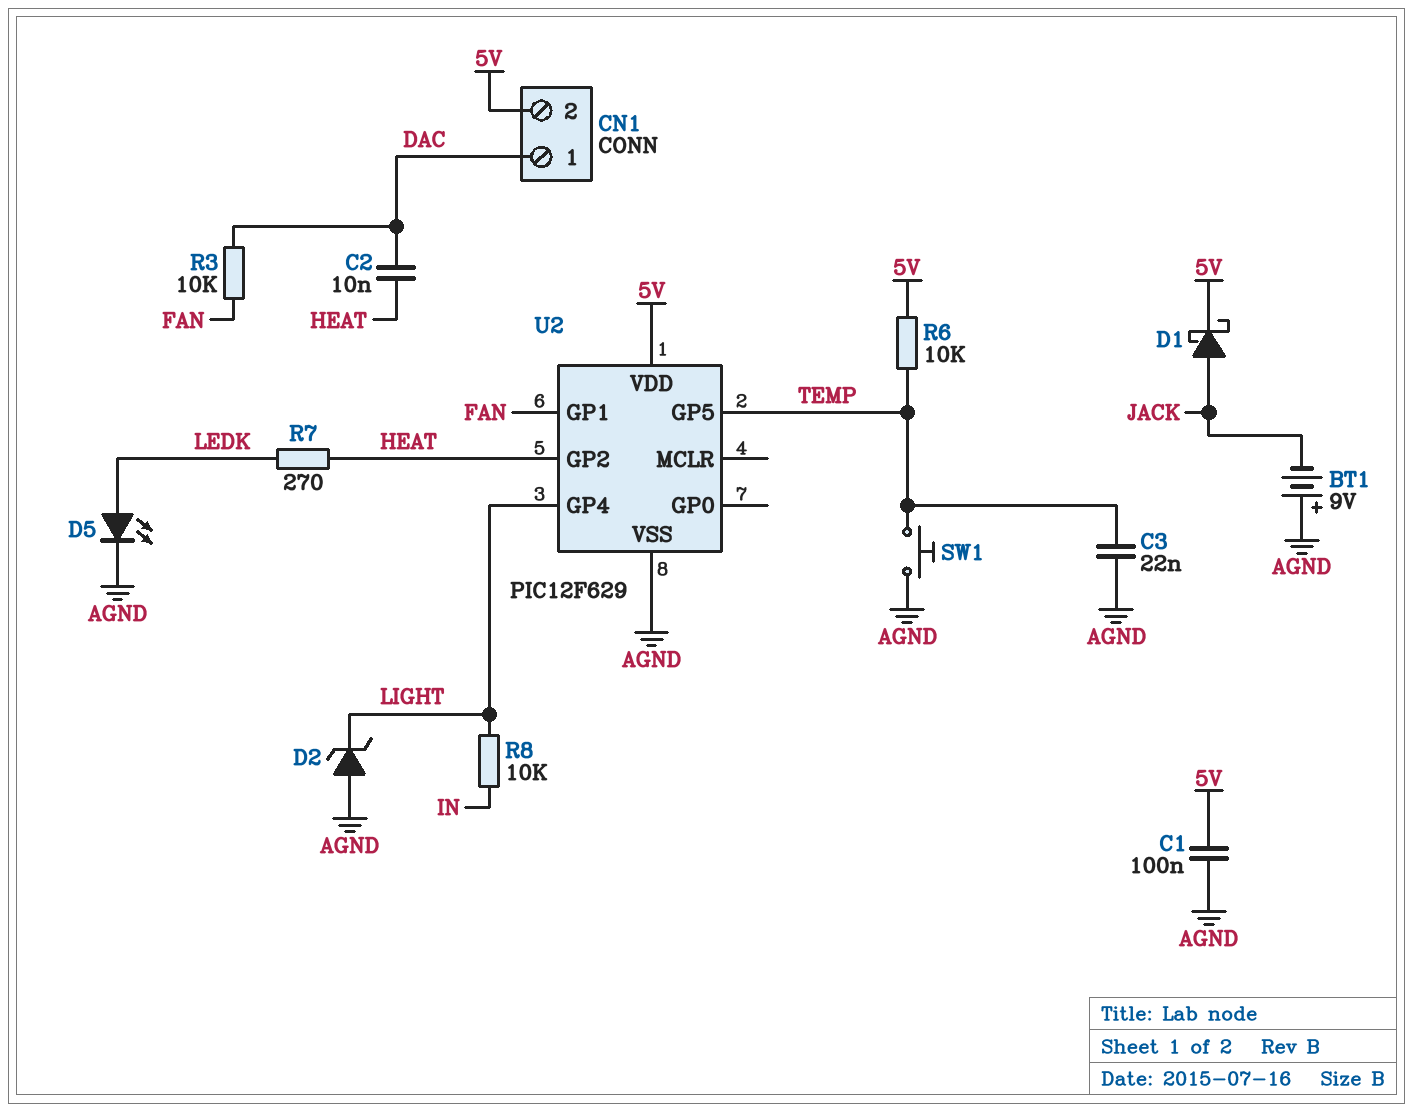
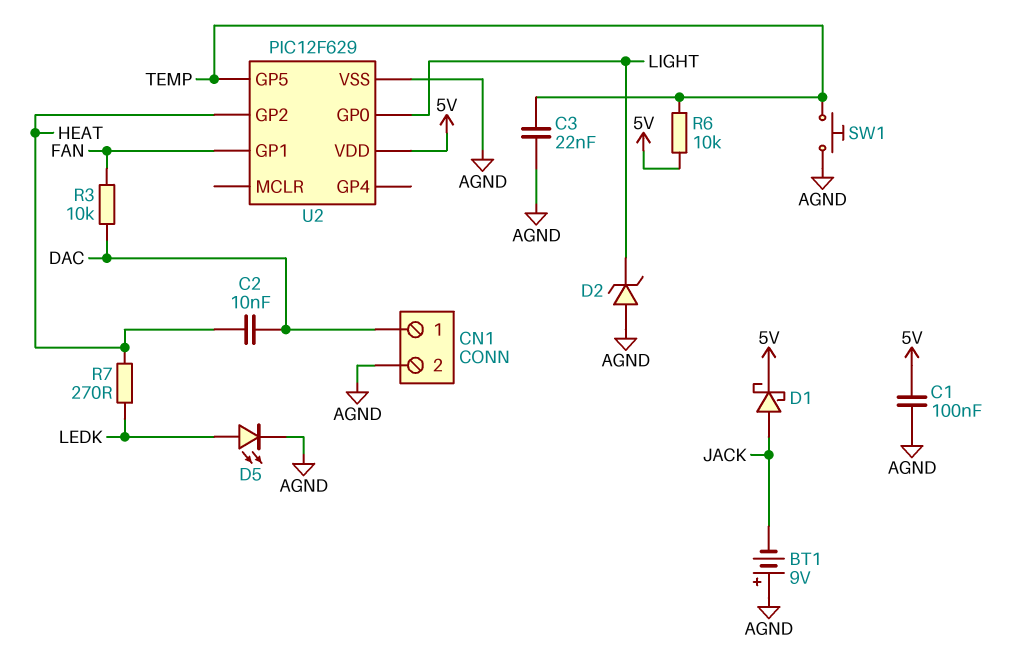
CN1 pin 2: 5V -> AGND
R8: 10k (IN, LIGHT) -> none
U2 pin GP0: none -> LIGHT
U2 pin GP4: LIGHT -> none

